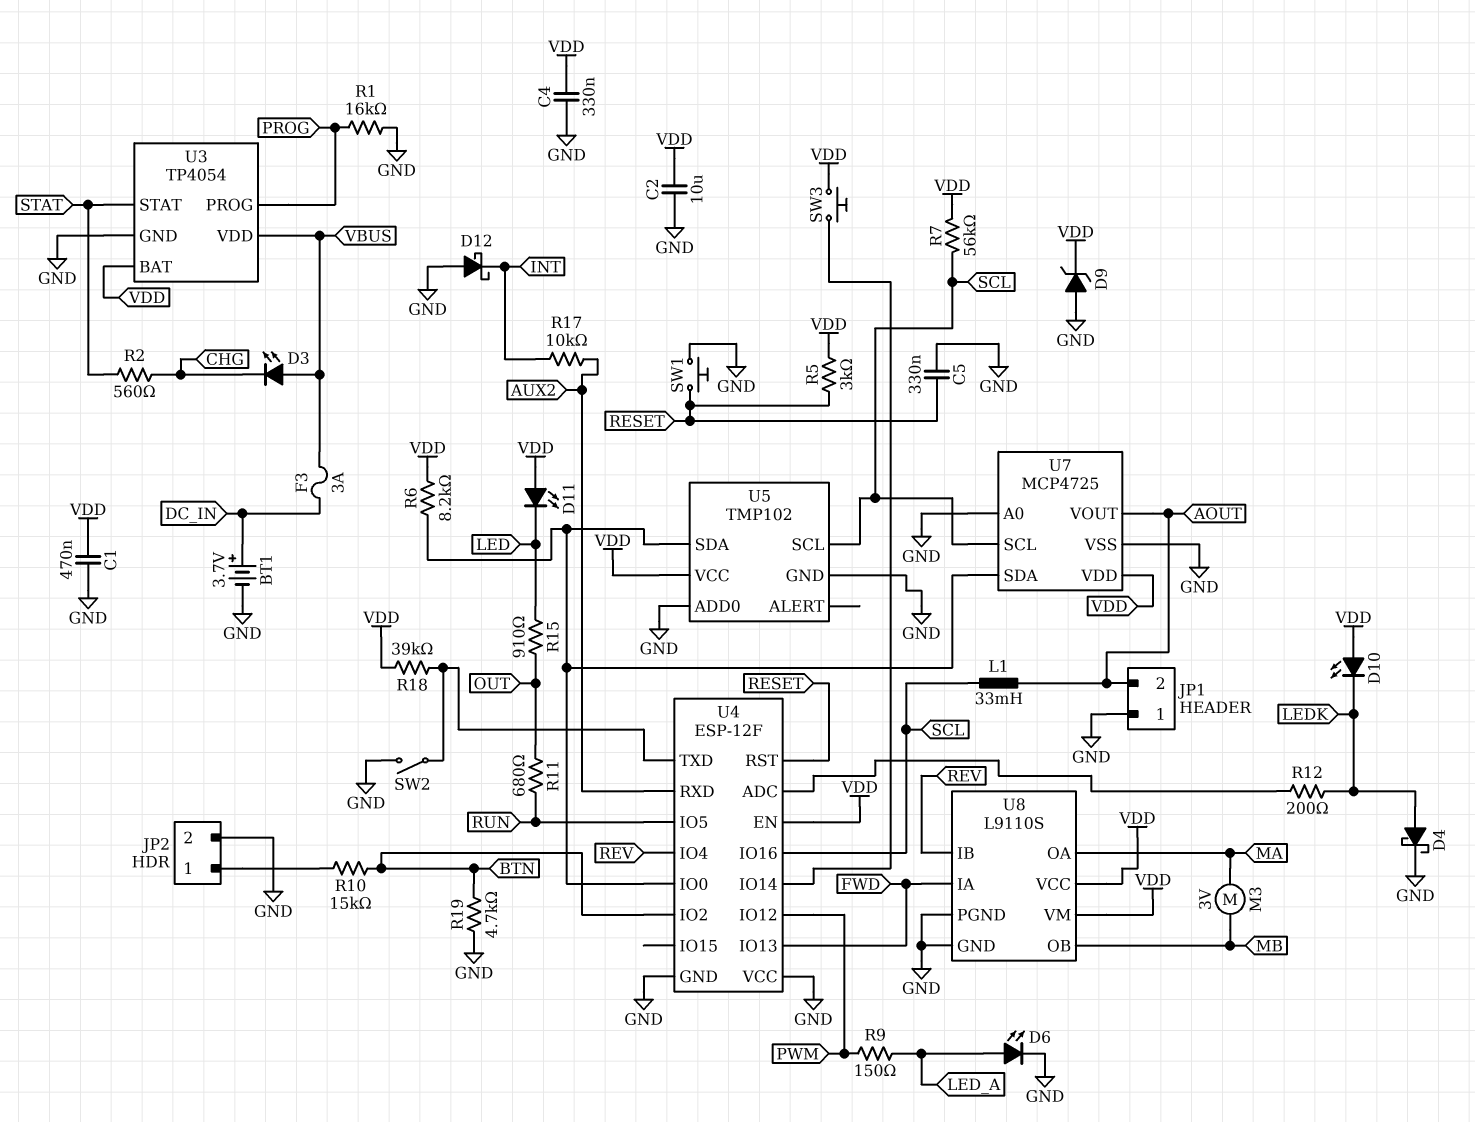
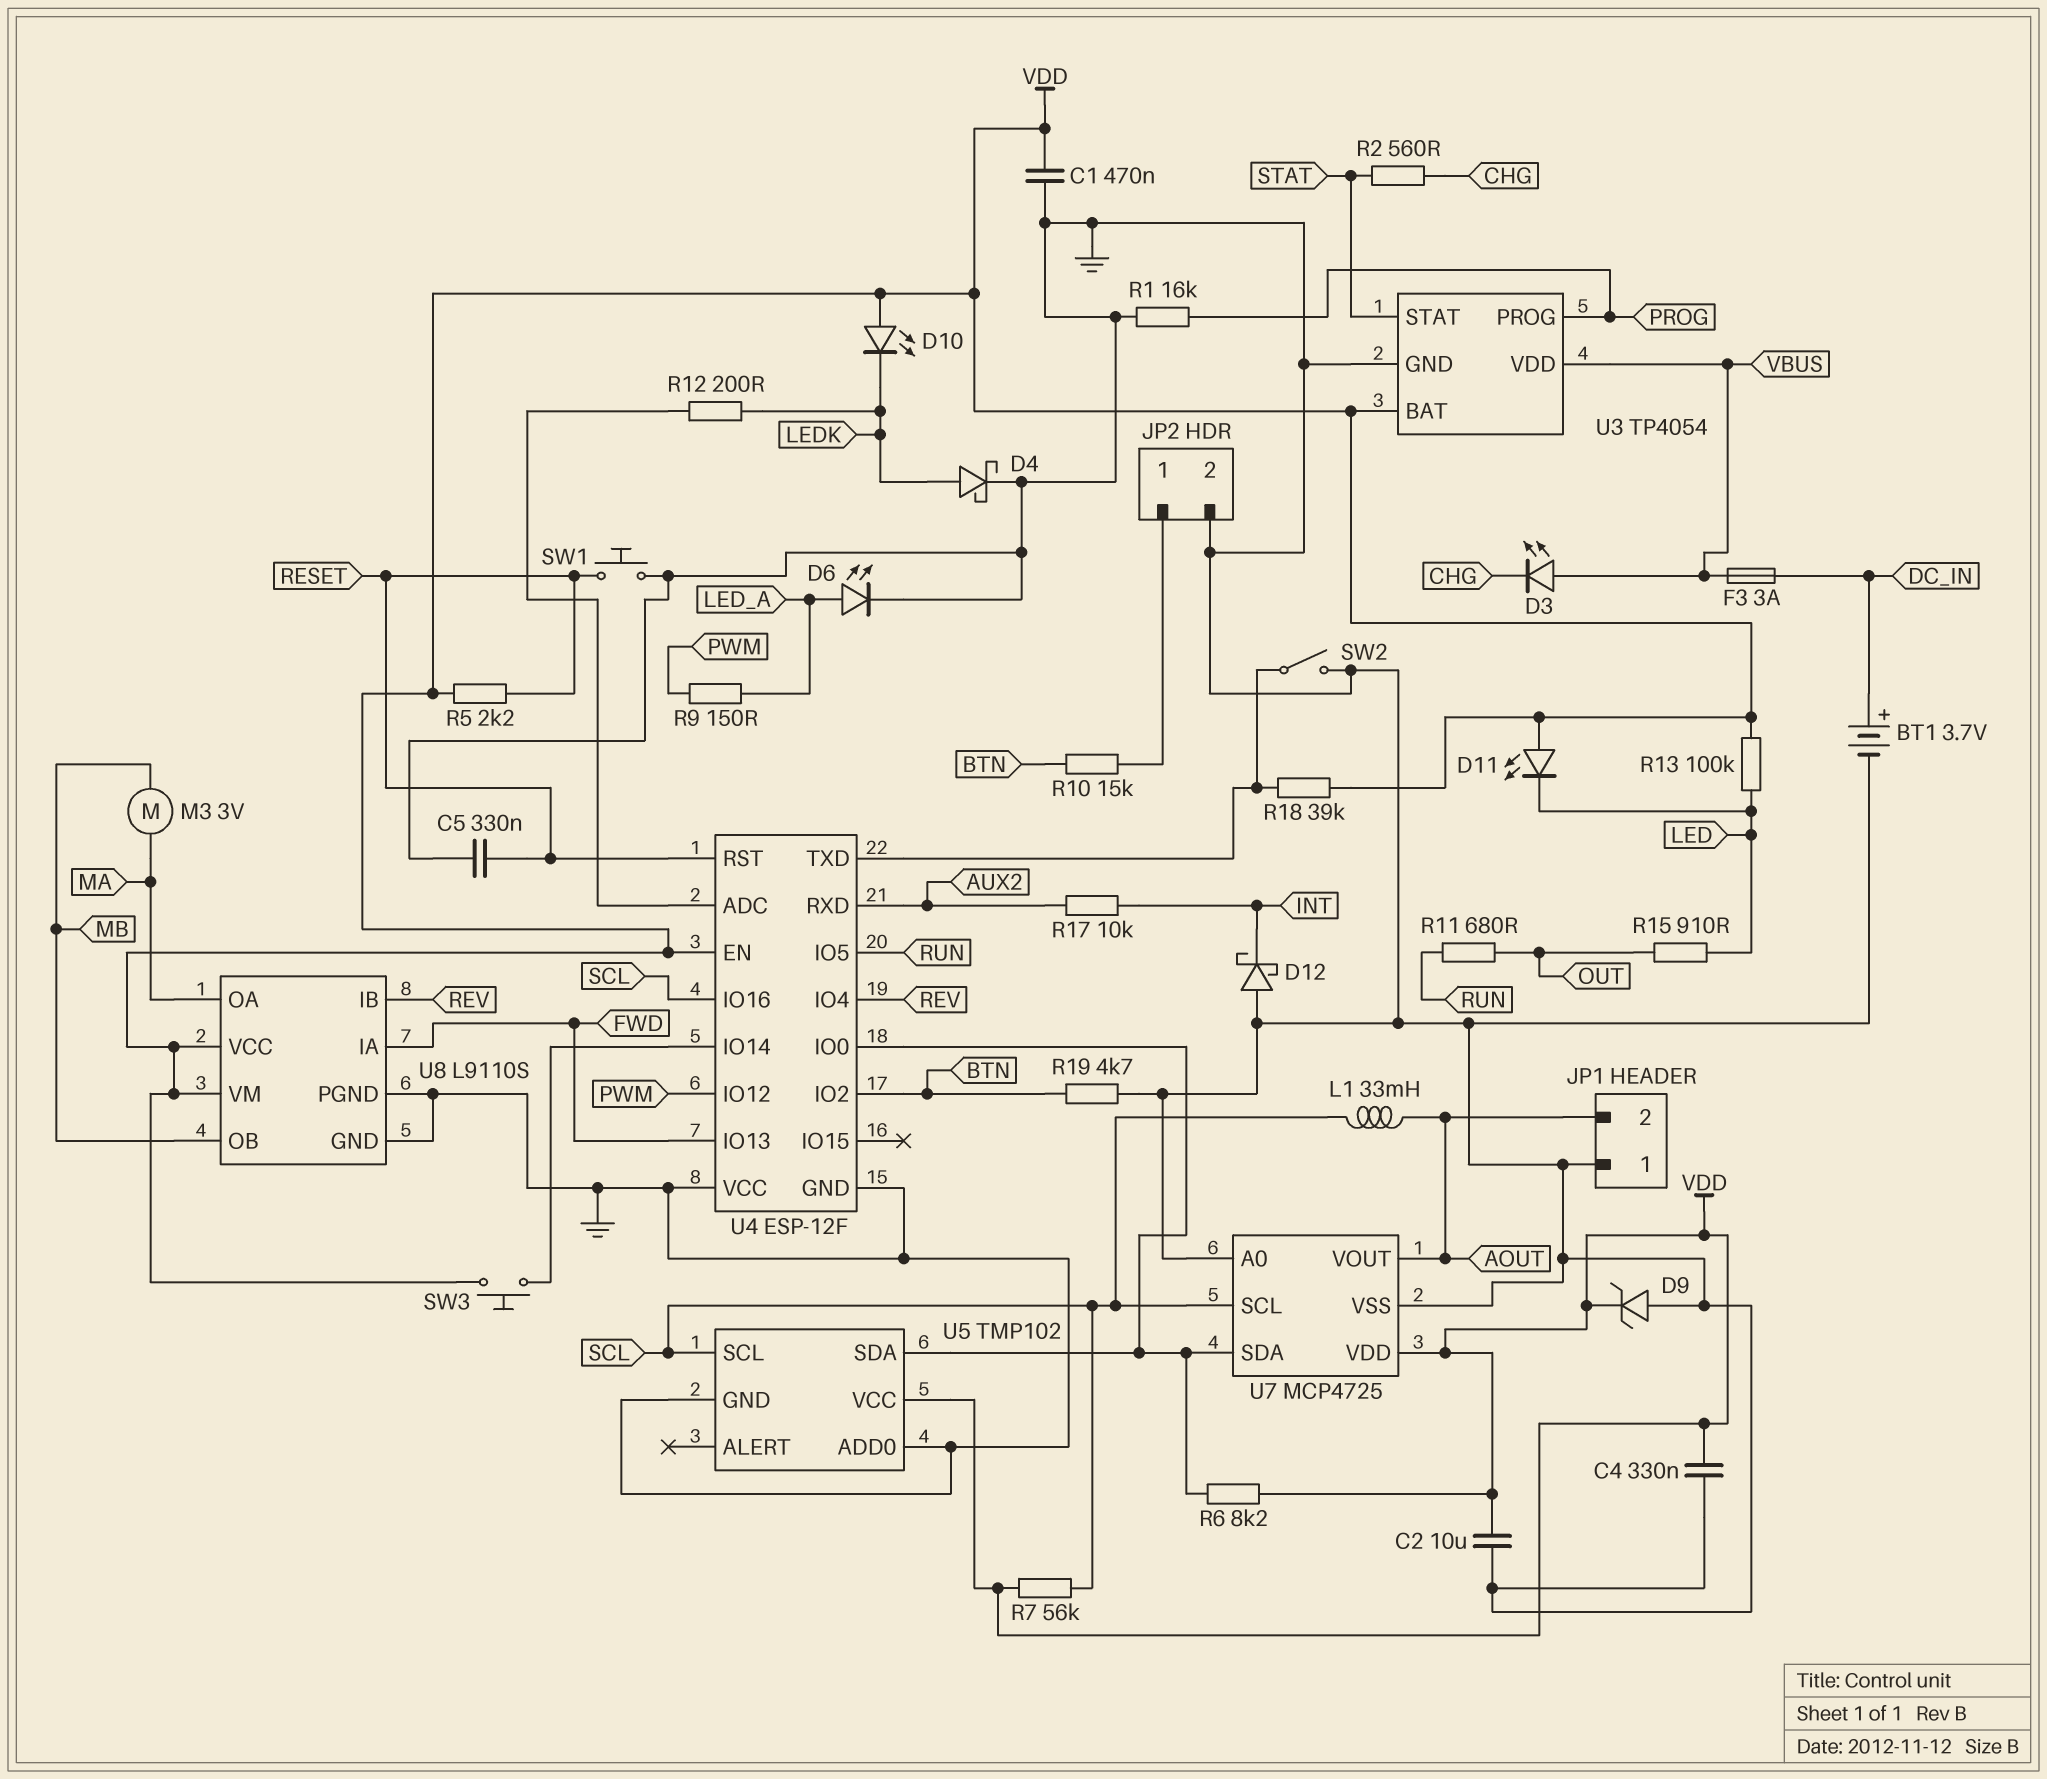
R5: 3k (RESET, VDD) -> 2.2k (RESET, VDD)
R13: none -> 100k (LED, VDD)

